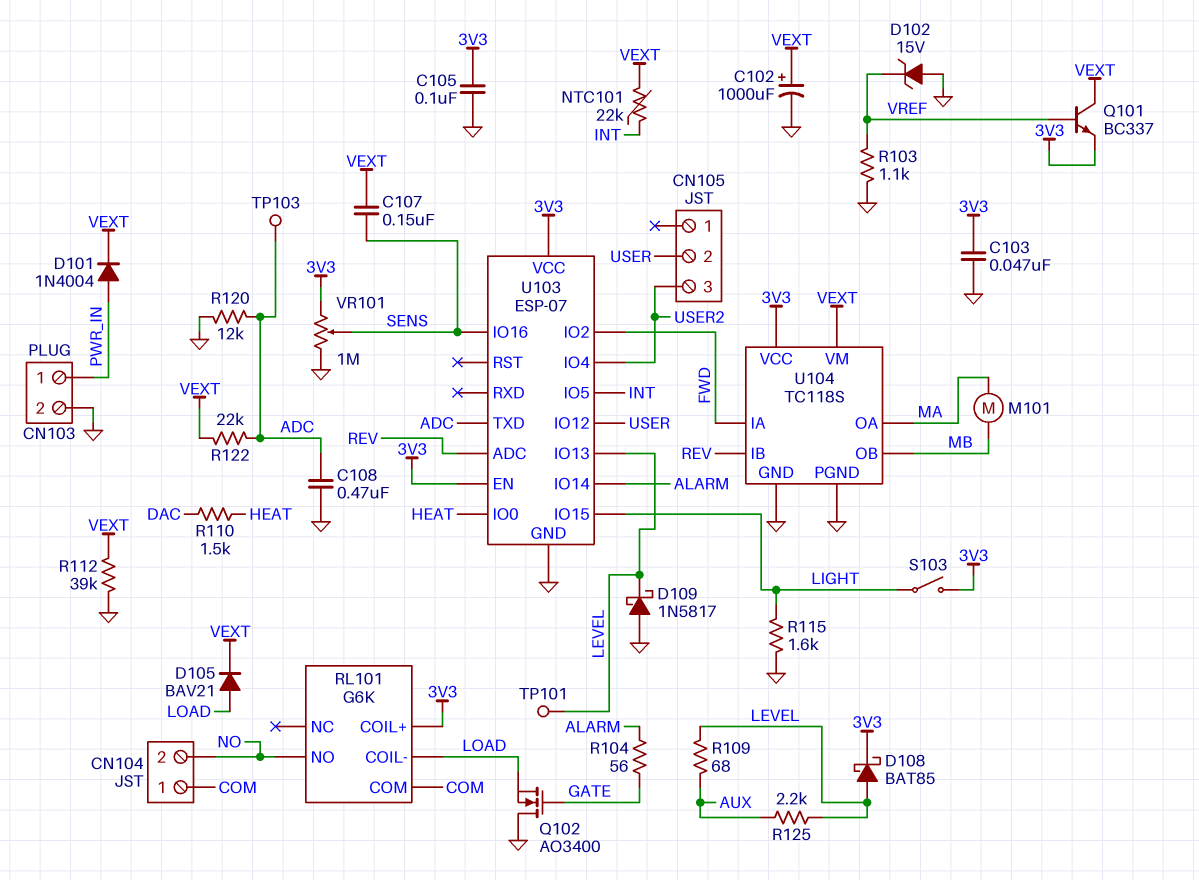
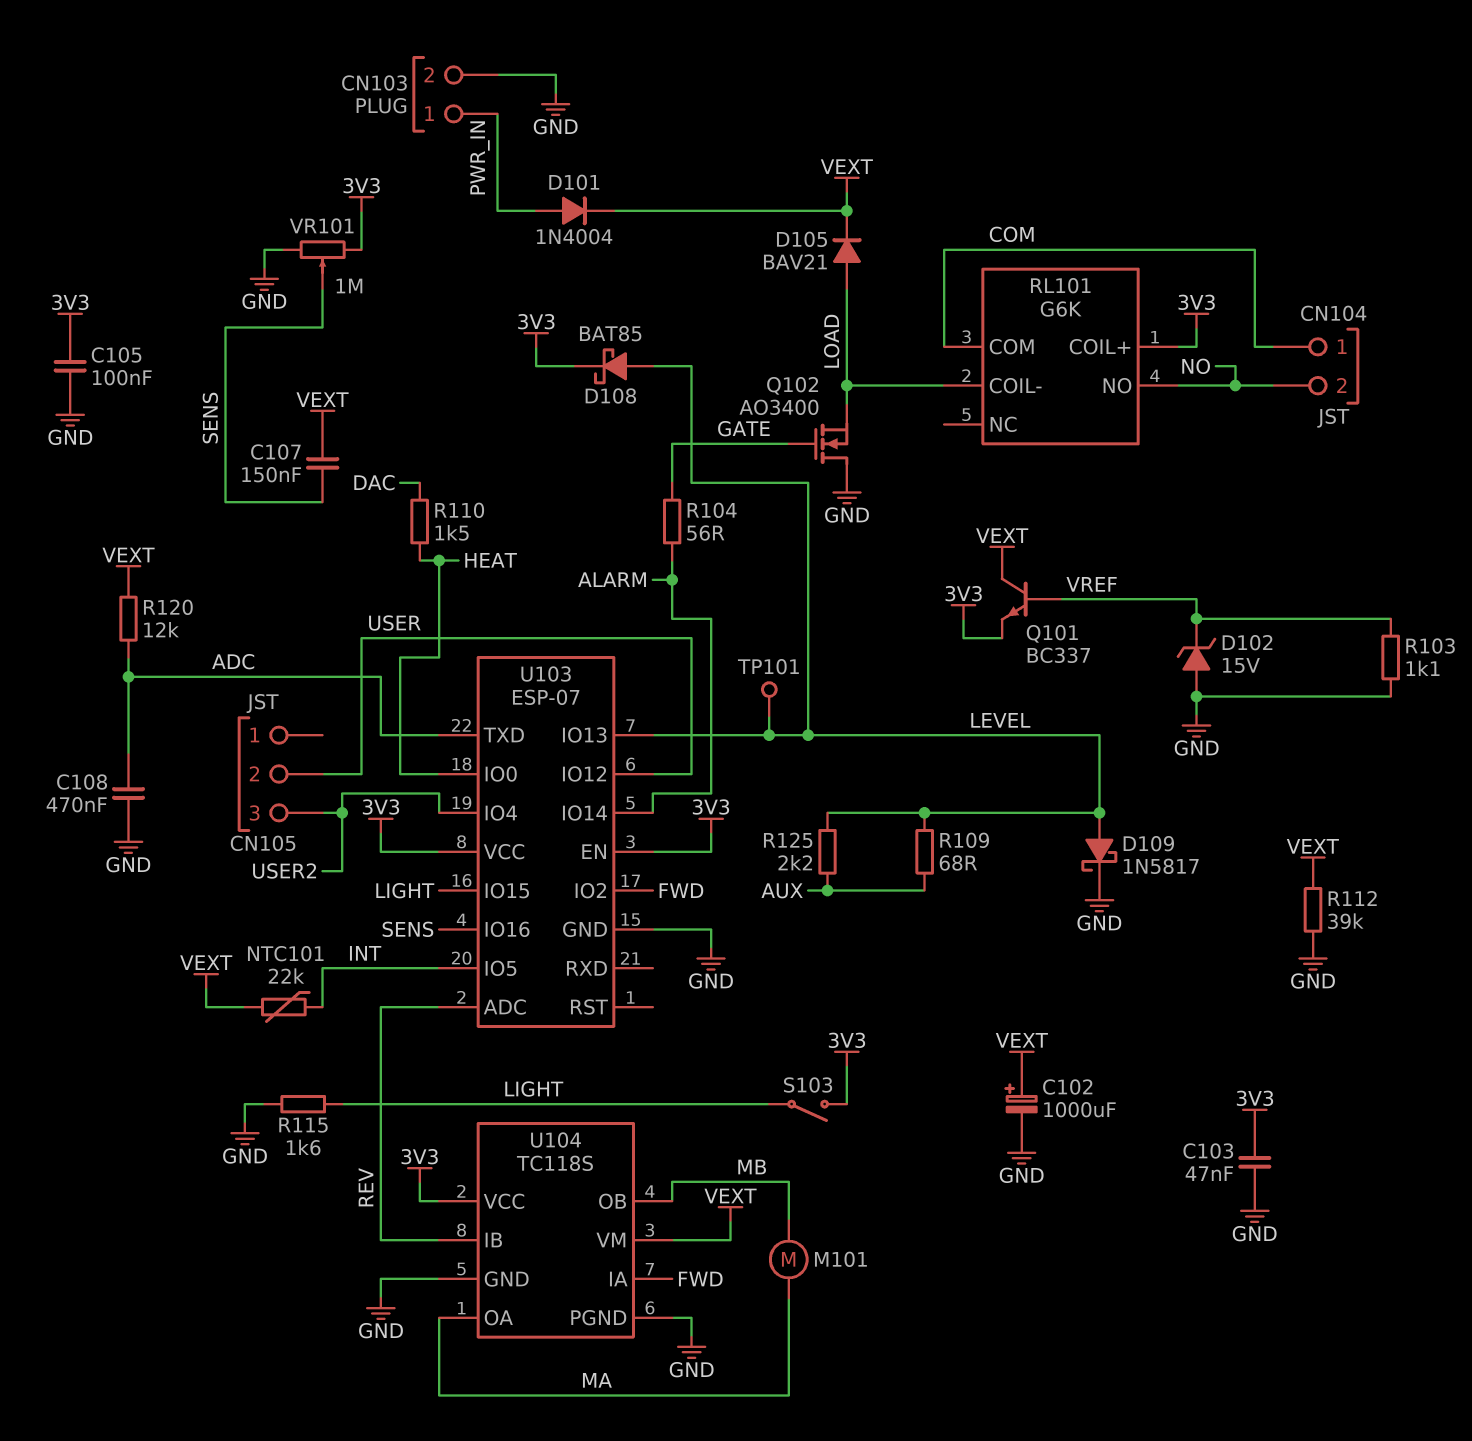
D109: schottky 1N5817 (A GND, K LEVEL) -> schottky 1N5817 (A LEVEL, K GND)
R120: 12k (ADC, GND) -> 12k (ADC, VEXT)
R122: 22k (ADC, VEXT) -> none
TP103: test point (ADC) -> none

